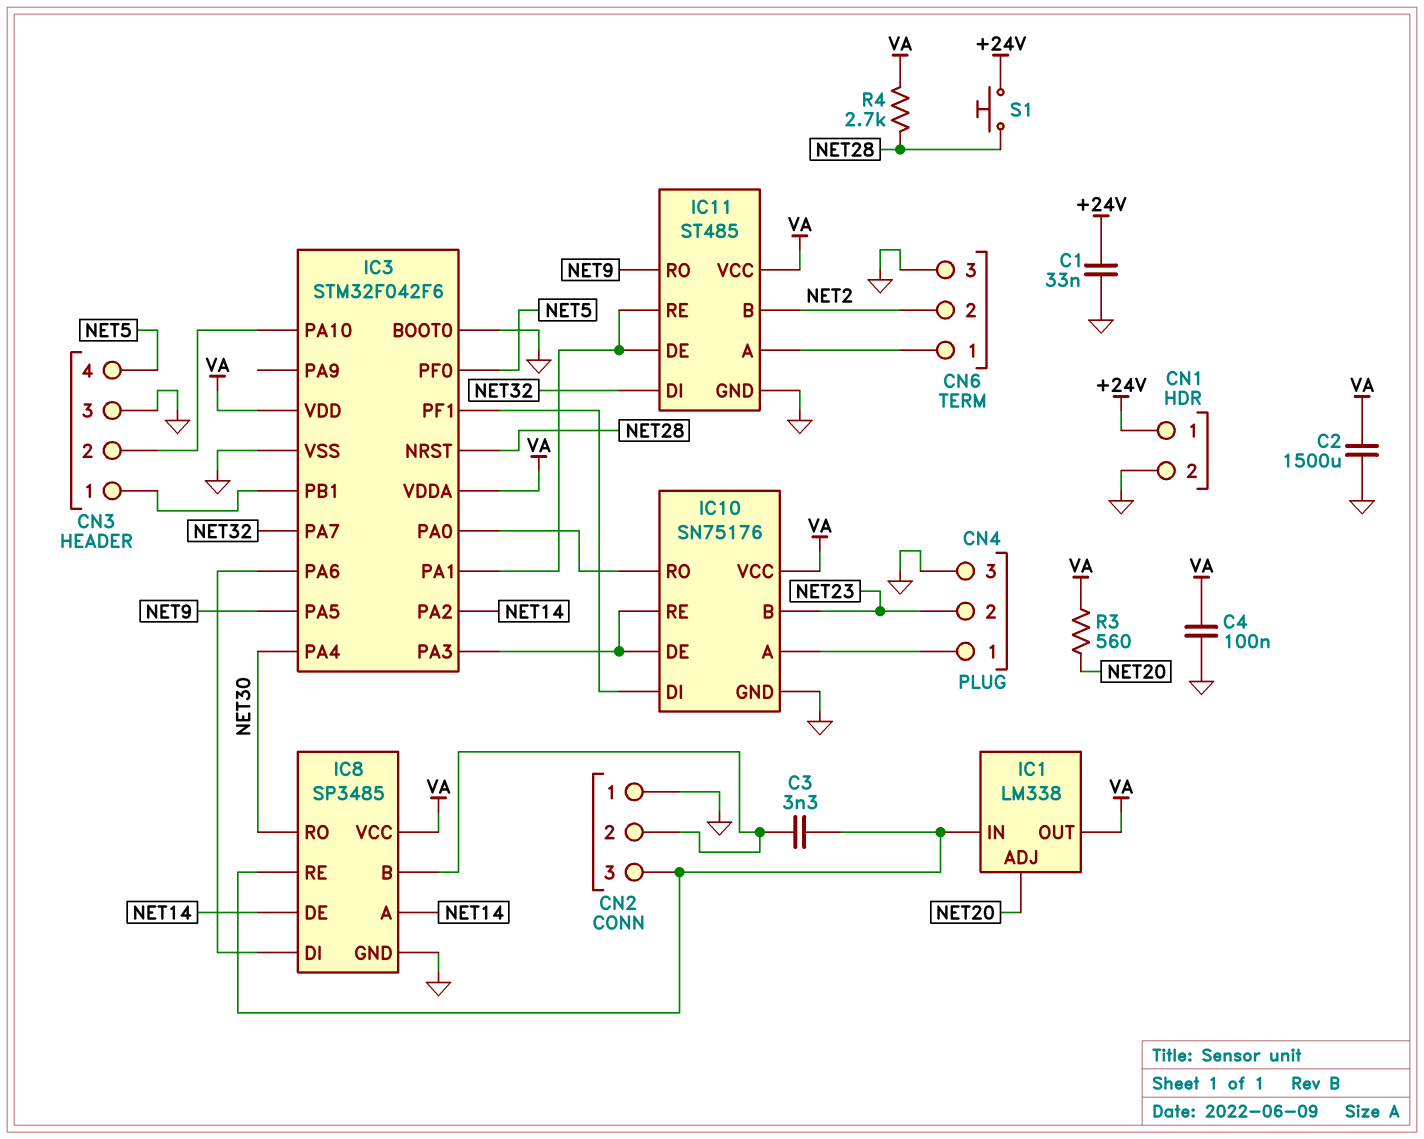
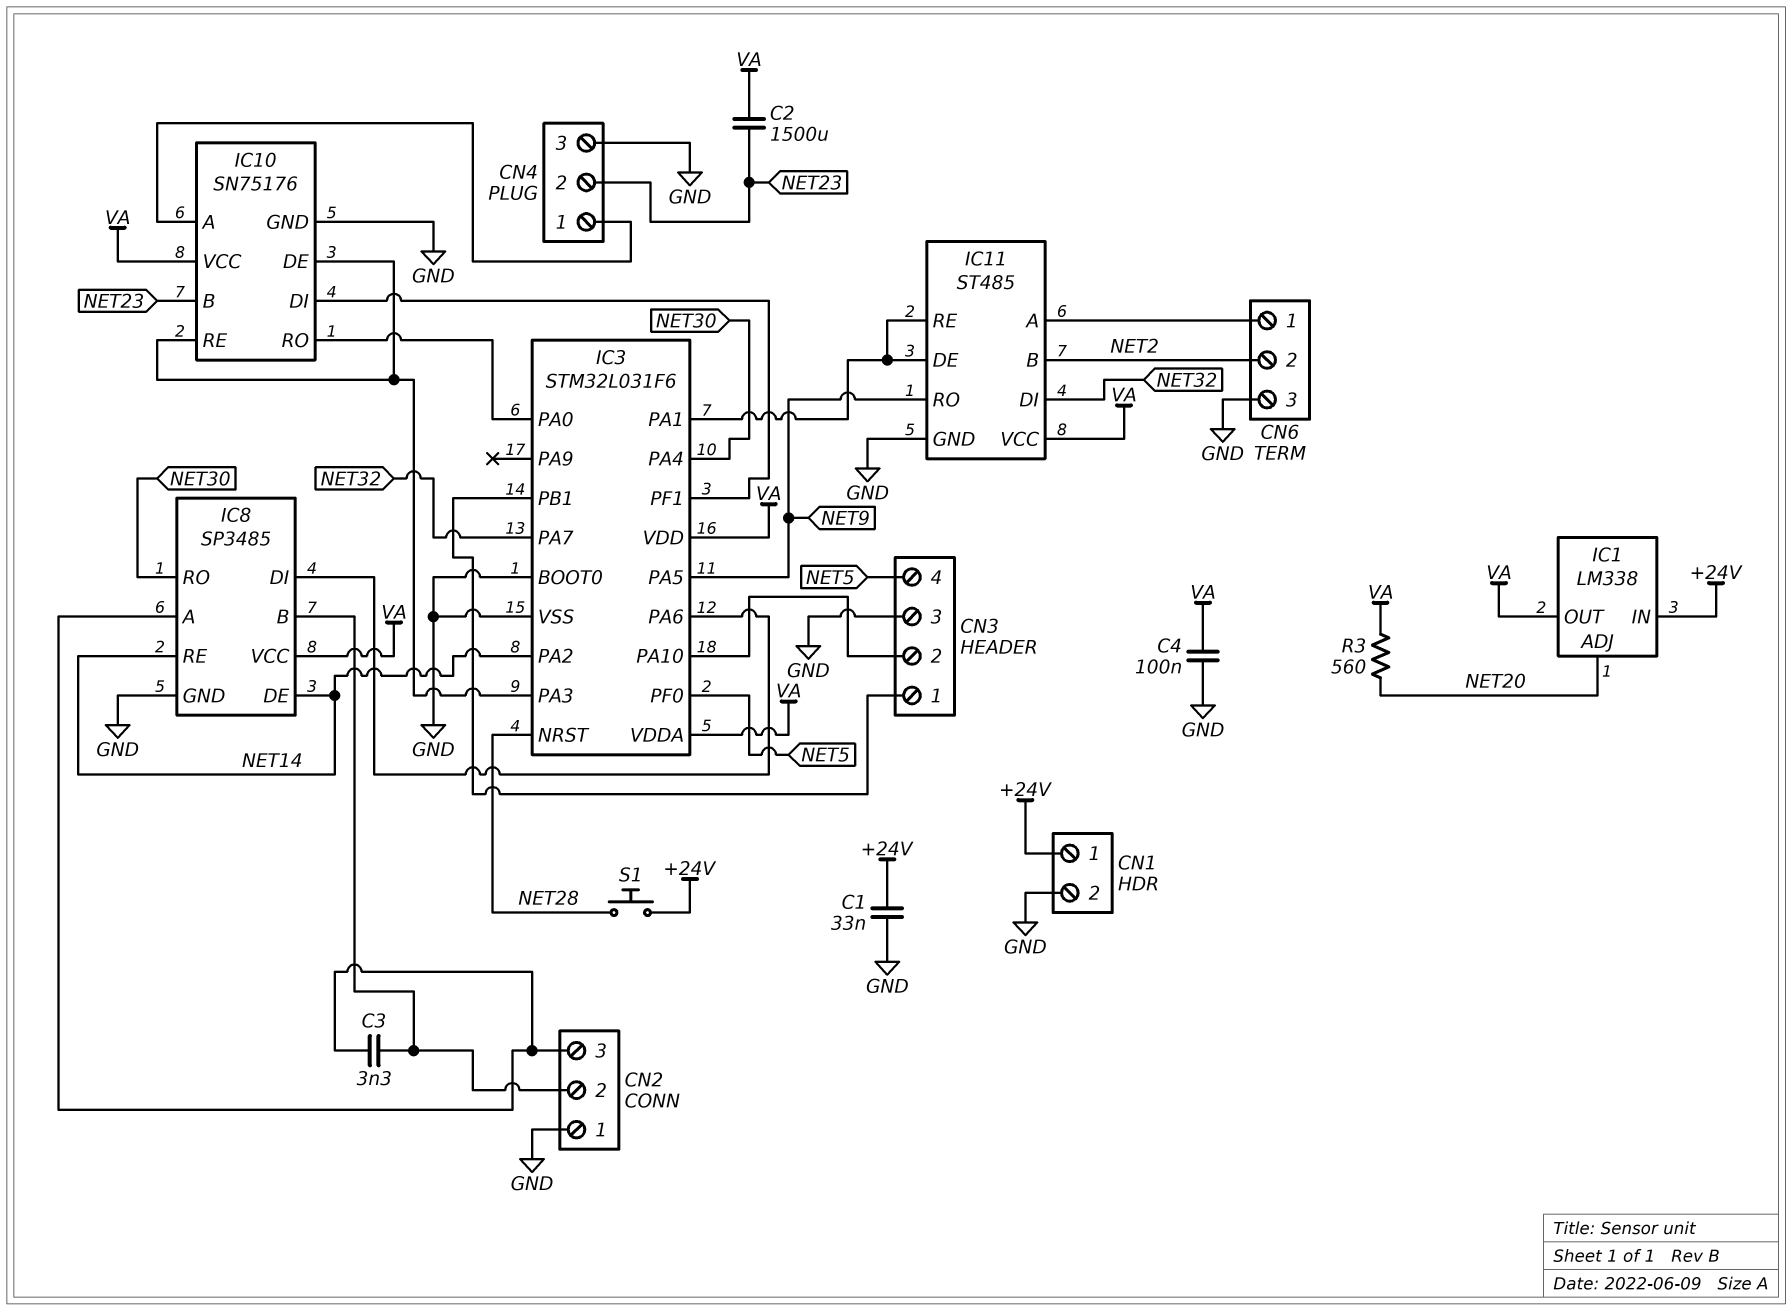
C2: 1500uF (GND, VA) -> 1500uF (NET23, VA)
IC1 pin IN: CN2/3 -> +24V
IC3: STM32F042F6 -> STM32L031F6
IC8 pin A: NET14 -> CN2/3
IC8 pin RE: CN2/3 -> NET14
R4: 2.7k (NET28, VA) -> none

